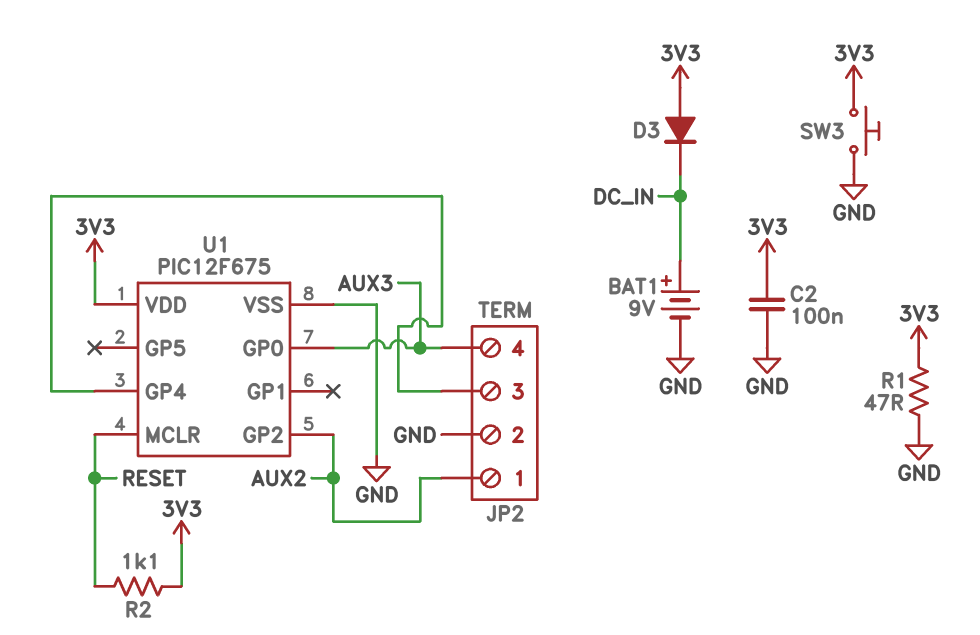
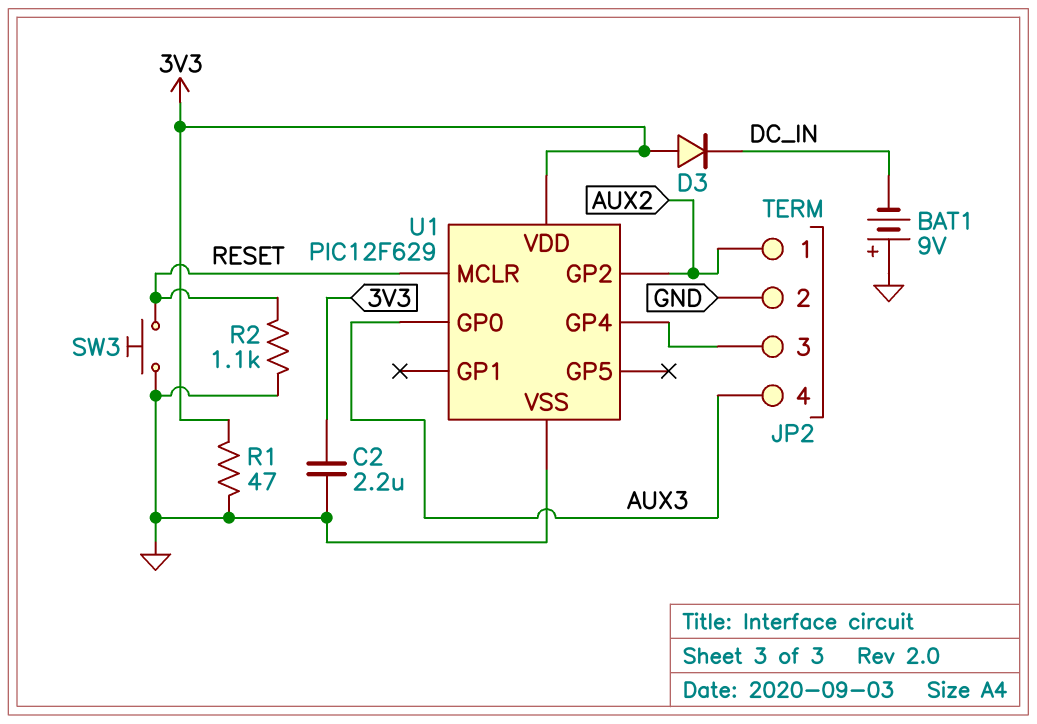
BAT1: 9V (plus DC_IN, minus GND) -> 9V (plus GND, minus DC_IN)
C2: 100nF (3V3, GND) -> 2.2uF (3V3, GND)
R2: 1.1k (3V3, RESET) -> 1.1k (GND, RESET)
SW3: button (3V3, GND) -> button (GND, RESET)
U1: PIC12F675 -> PIC12F629

